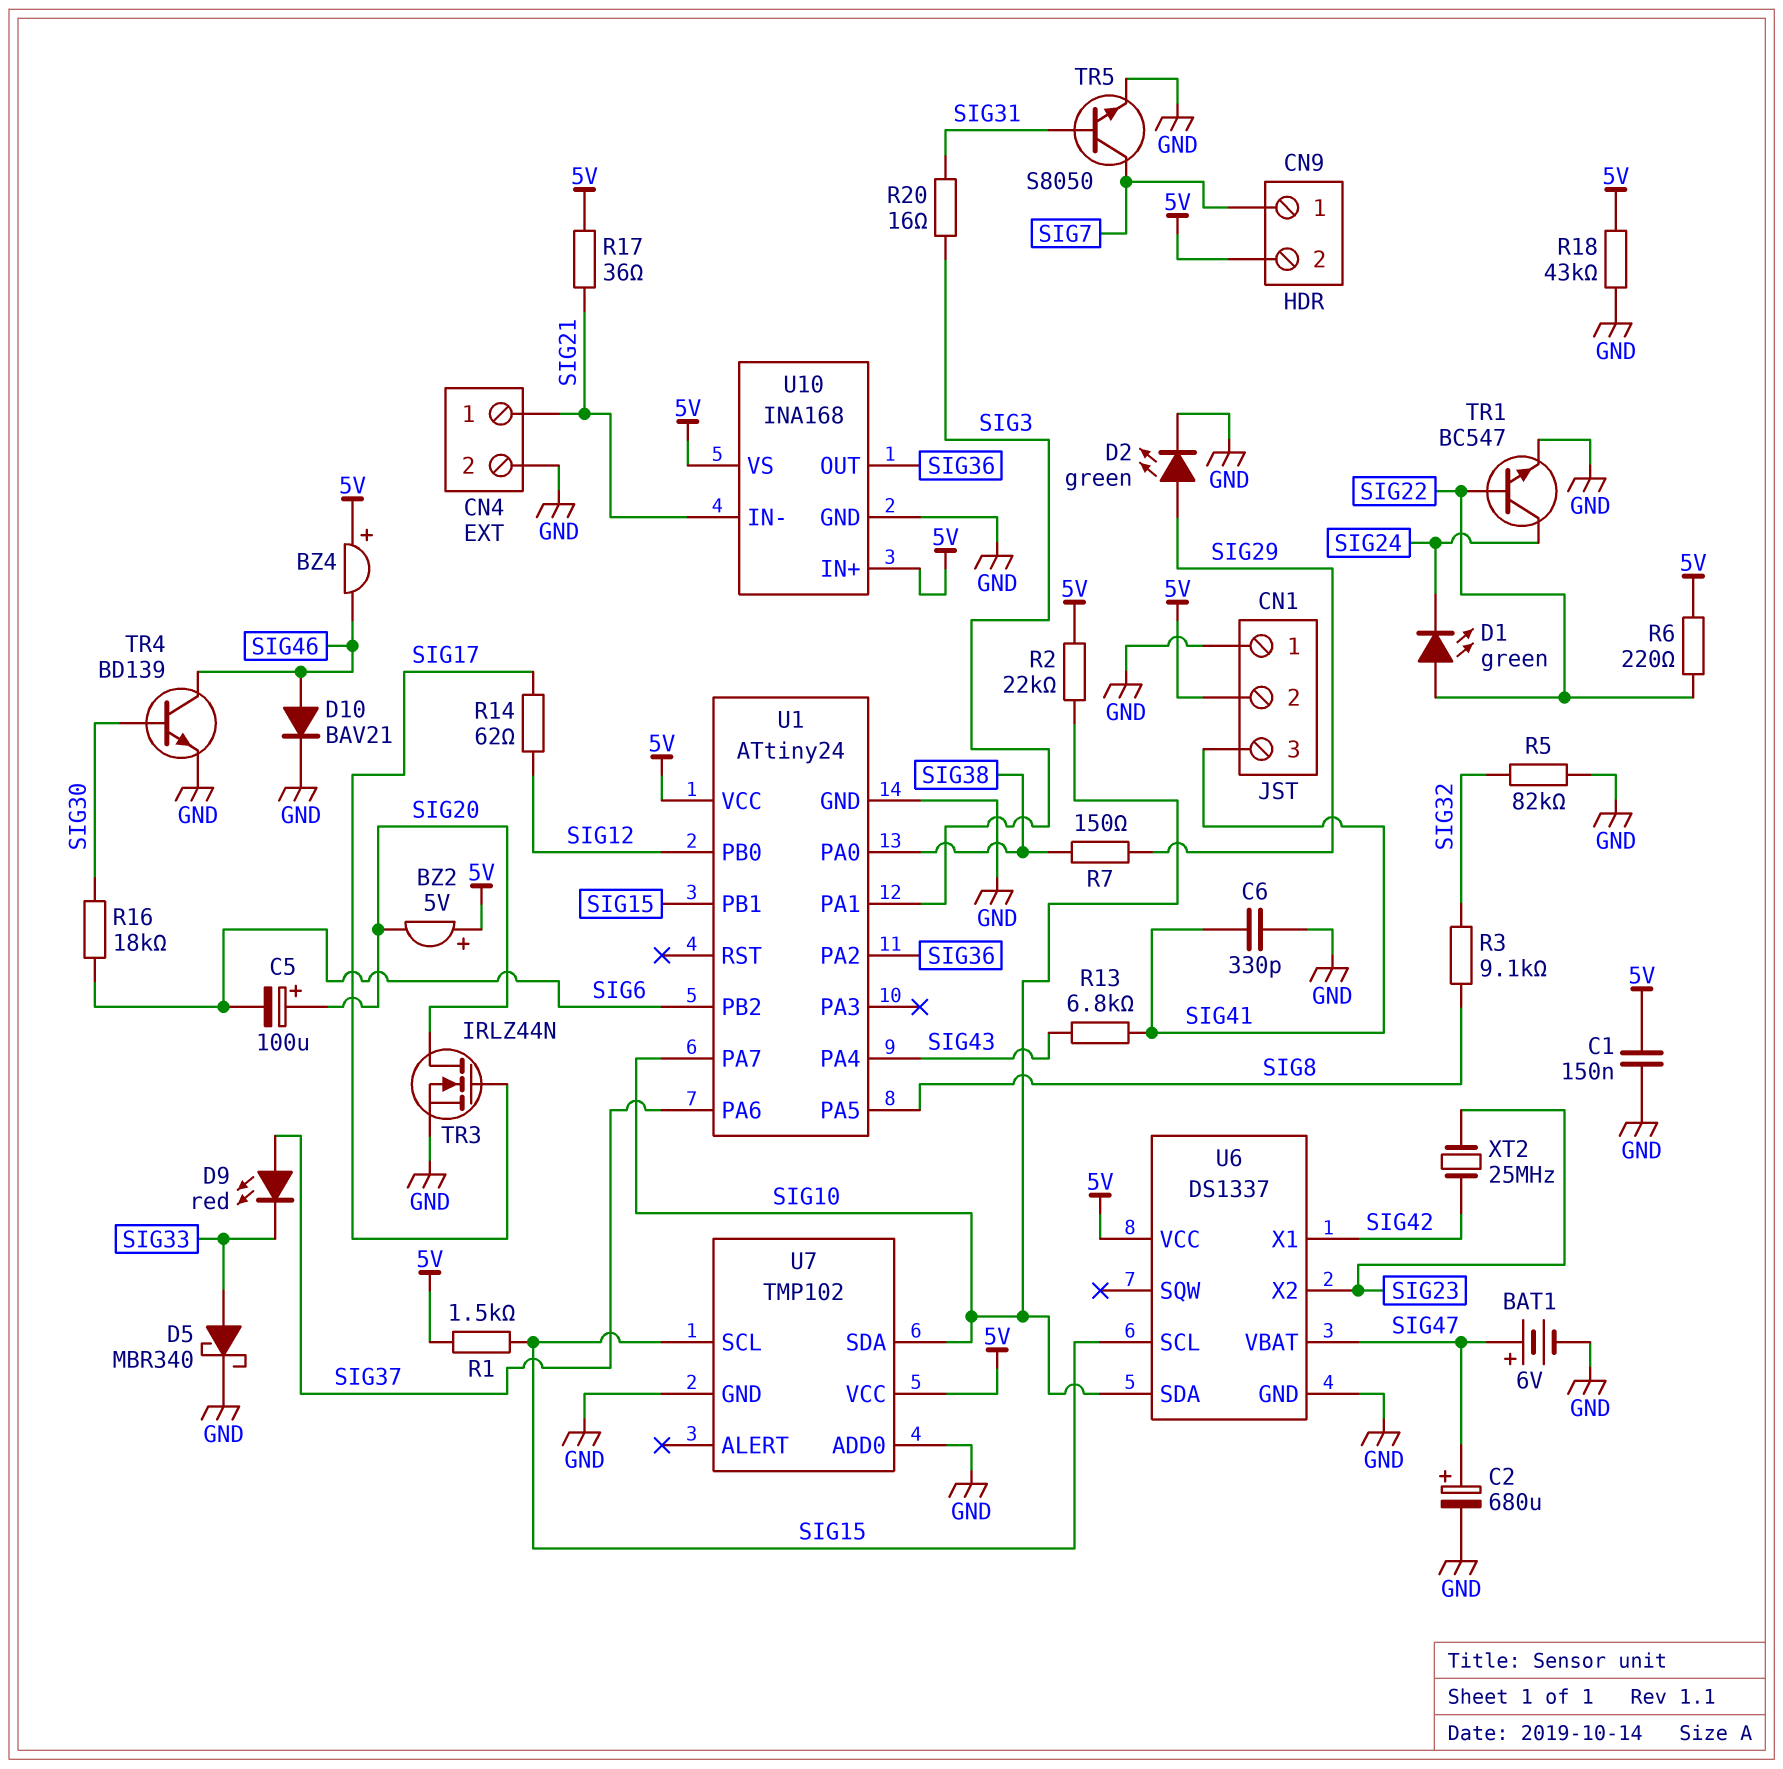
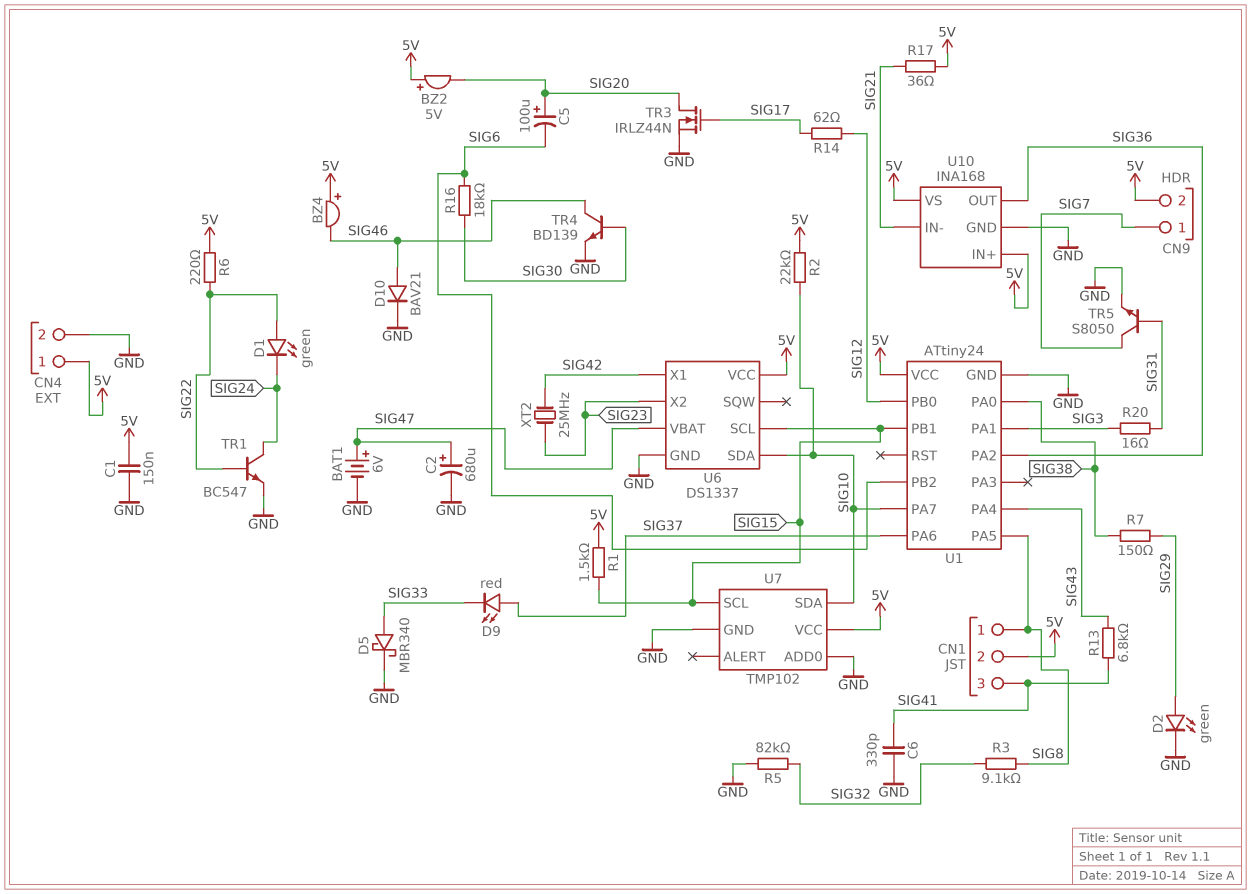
CN1 pin 1: GND -> SIG8
CN4 pin 1: SIG21 -> 5V
R18: 43k (5V, GND) -> none

